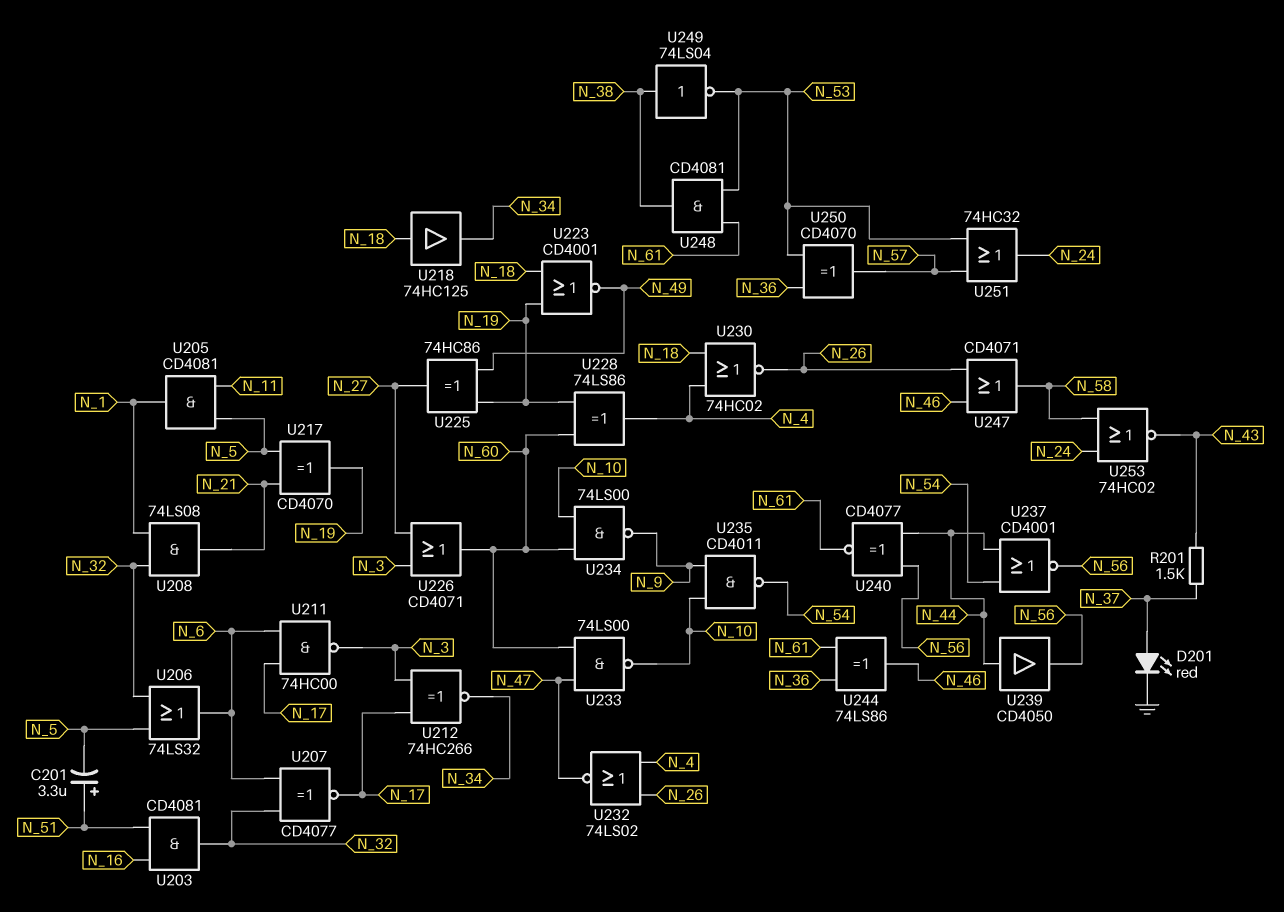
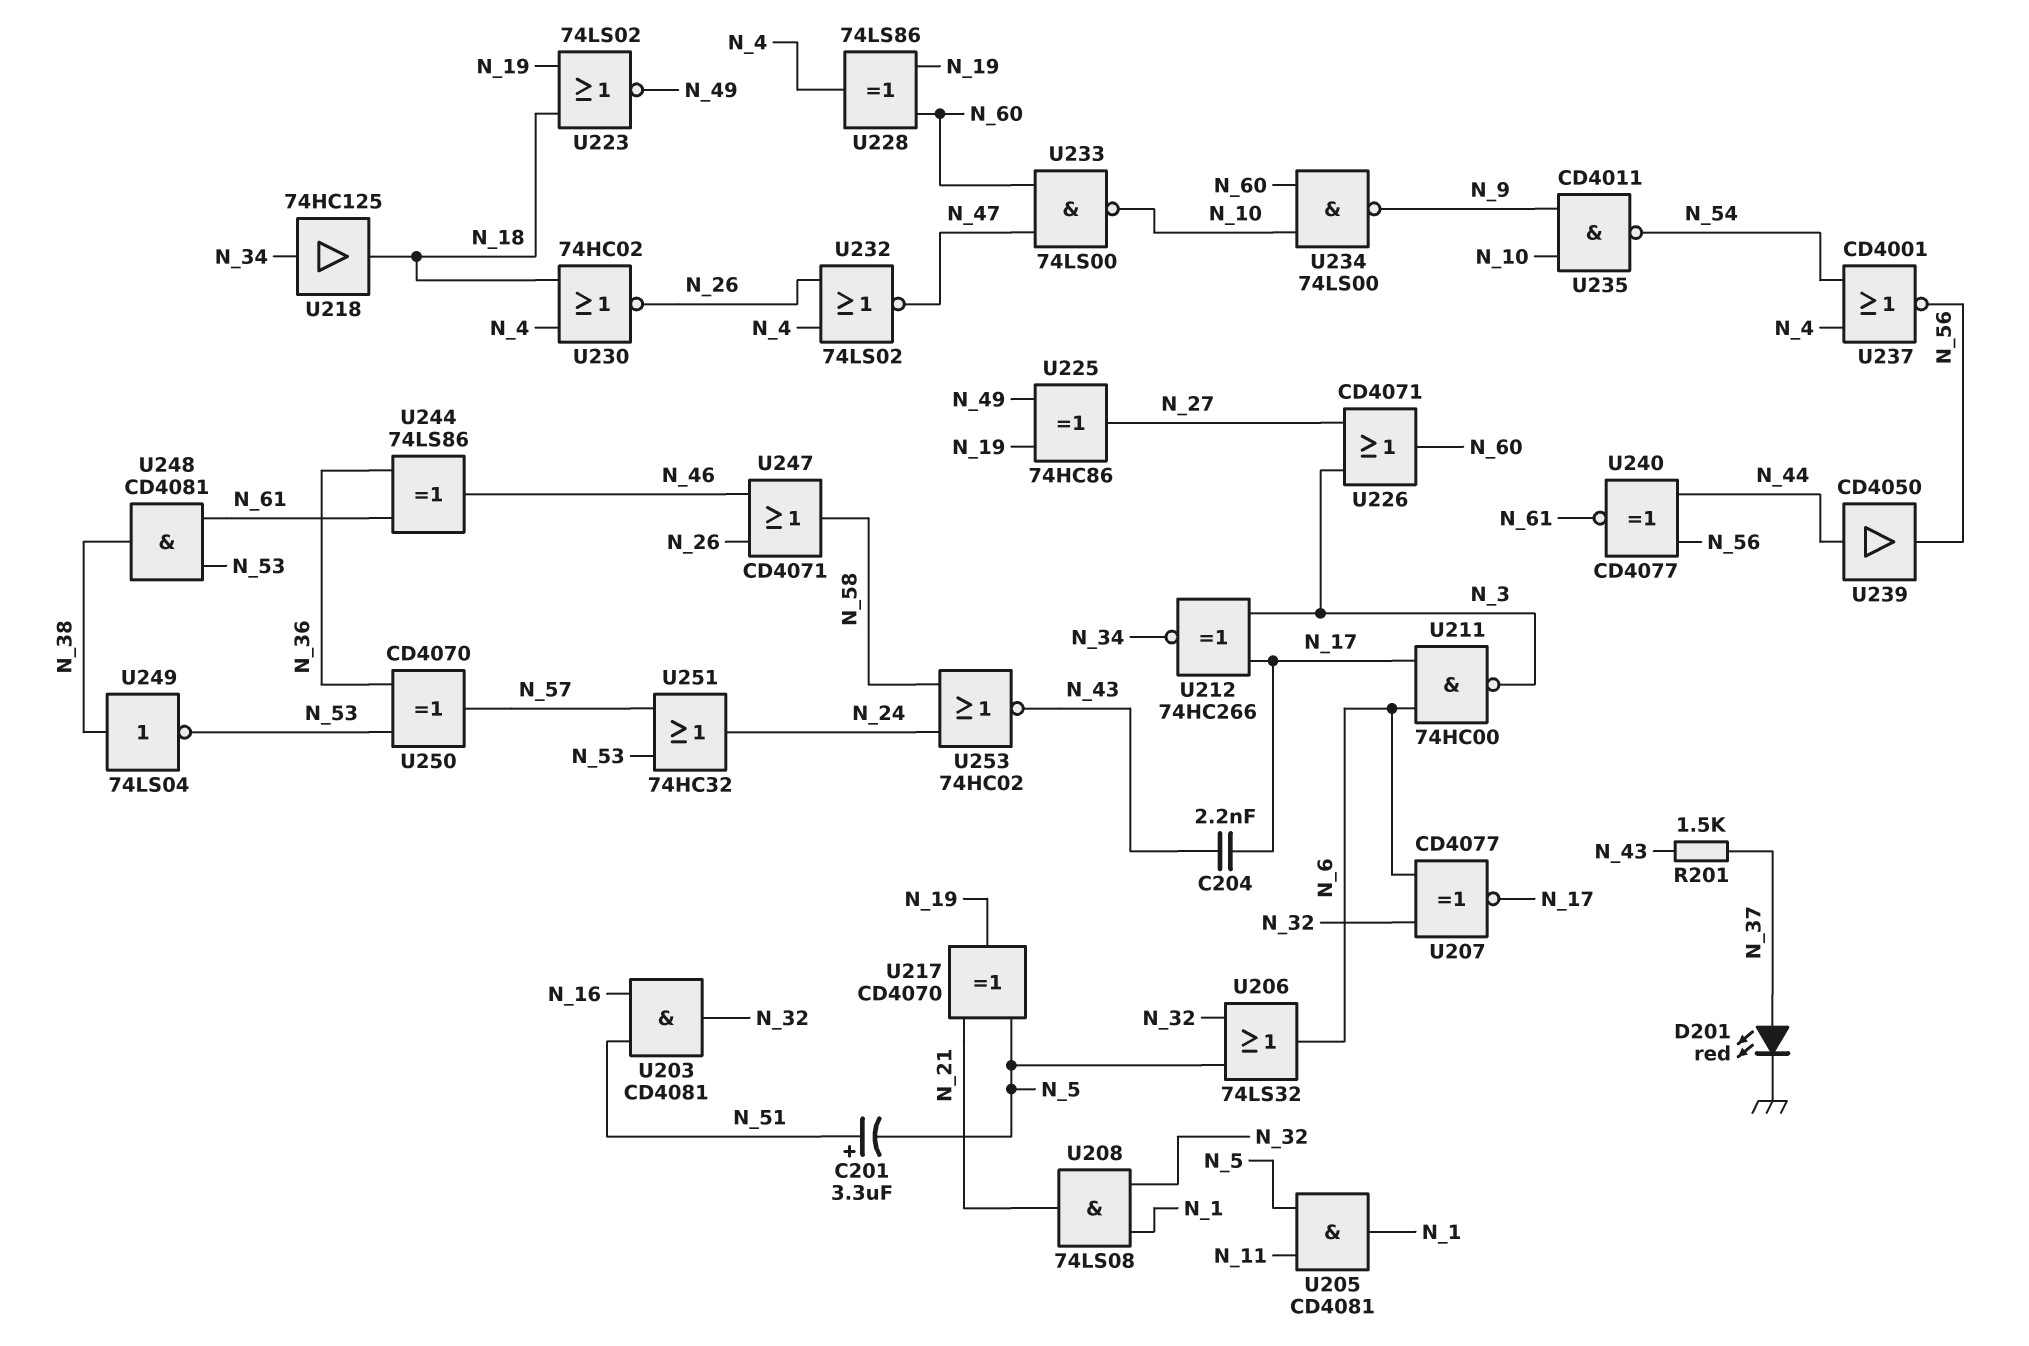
C204: none -> 2.2nF (N_17, N_43)
U218: buffer 74HC125 (in N_18, out N_34) -> buffer 74HC125 (in N_34, out N_18)
U223: NOR CD4001 (in N_18, in N_19, out N_49) -> NOR 74LS02 (in N_18, in N_19, out N_49)
U237: NOR CD4001 (in N_44, in N_54, out N_56) -> NOR CD4001 (in N_4, in N_54, out N_56)

